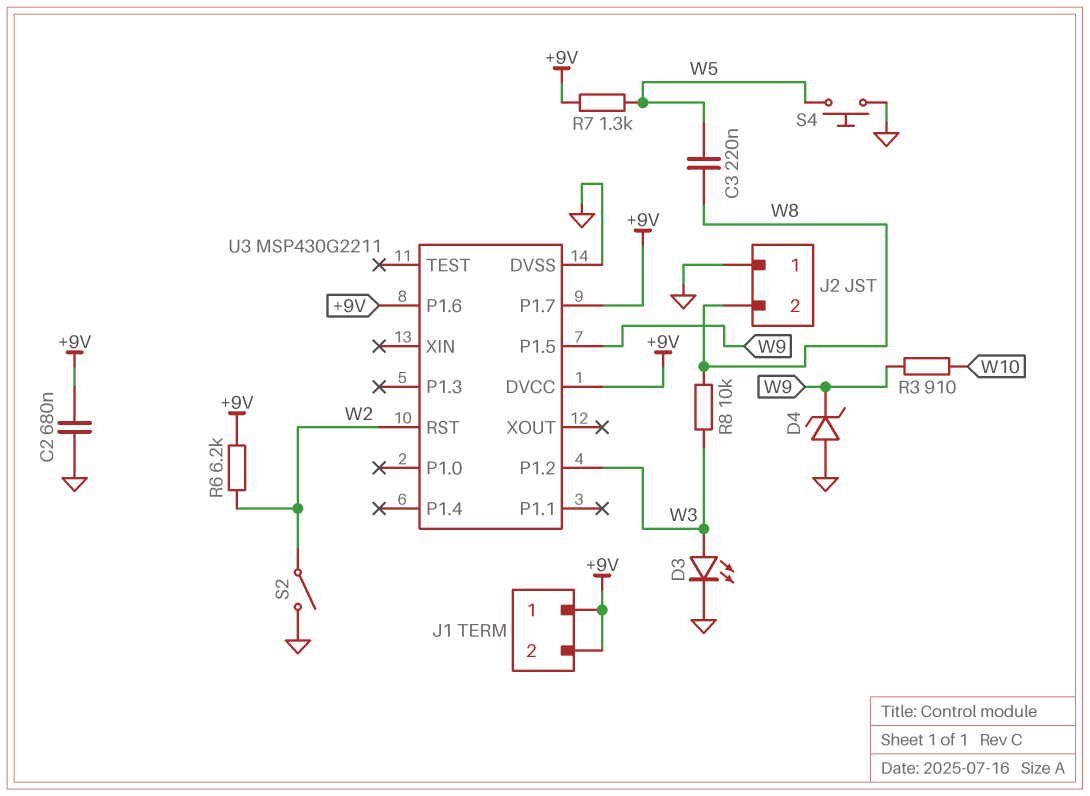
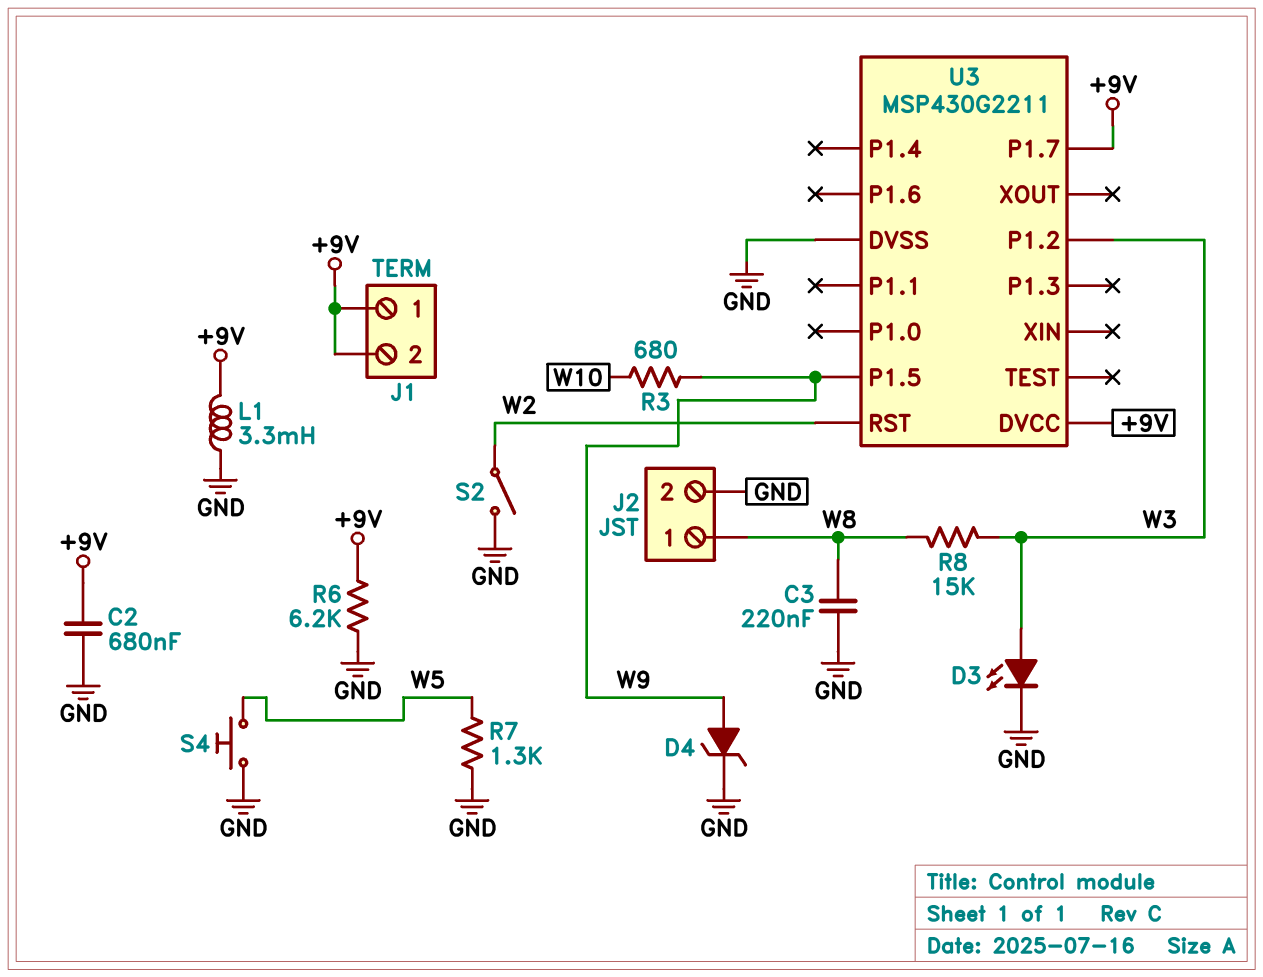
C3: 220nF (W5, W8) -> 220nF (GND, W8)
D4: zener (A GND, K W9) -> zener (A W9, K GND)
J2 pin 1: GND -> W8
J2 pin 2: W8 -> GND
L1: none -> 3.3mH (+9V, GND)
R3: 910 (W9, W10) -> 680 (W9, W10)
R6: 6.2k (+9V, W2) -> 6.2k (+9V, GND)
R7: 1.3k (+9V, W5) -> 1.3k (GND, W5)
R8: 10k (W3, W8) -> 15k (W3, W8)
U3 pin P1.6: +9V -> none

